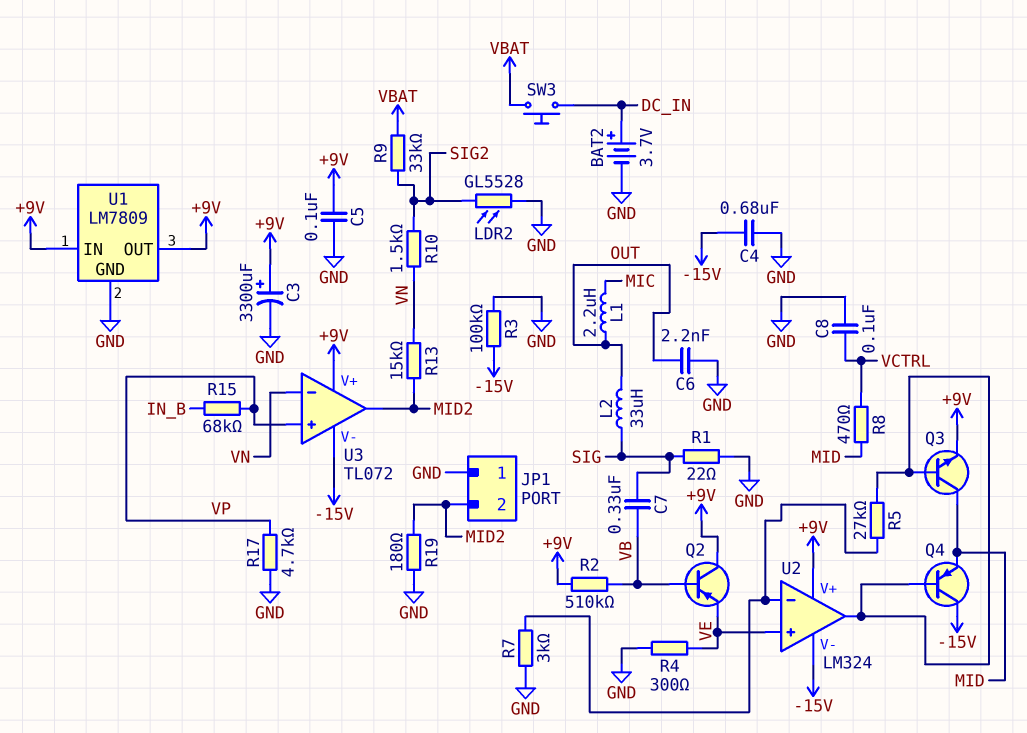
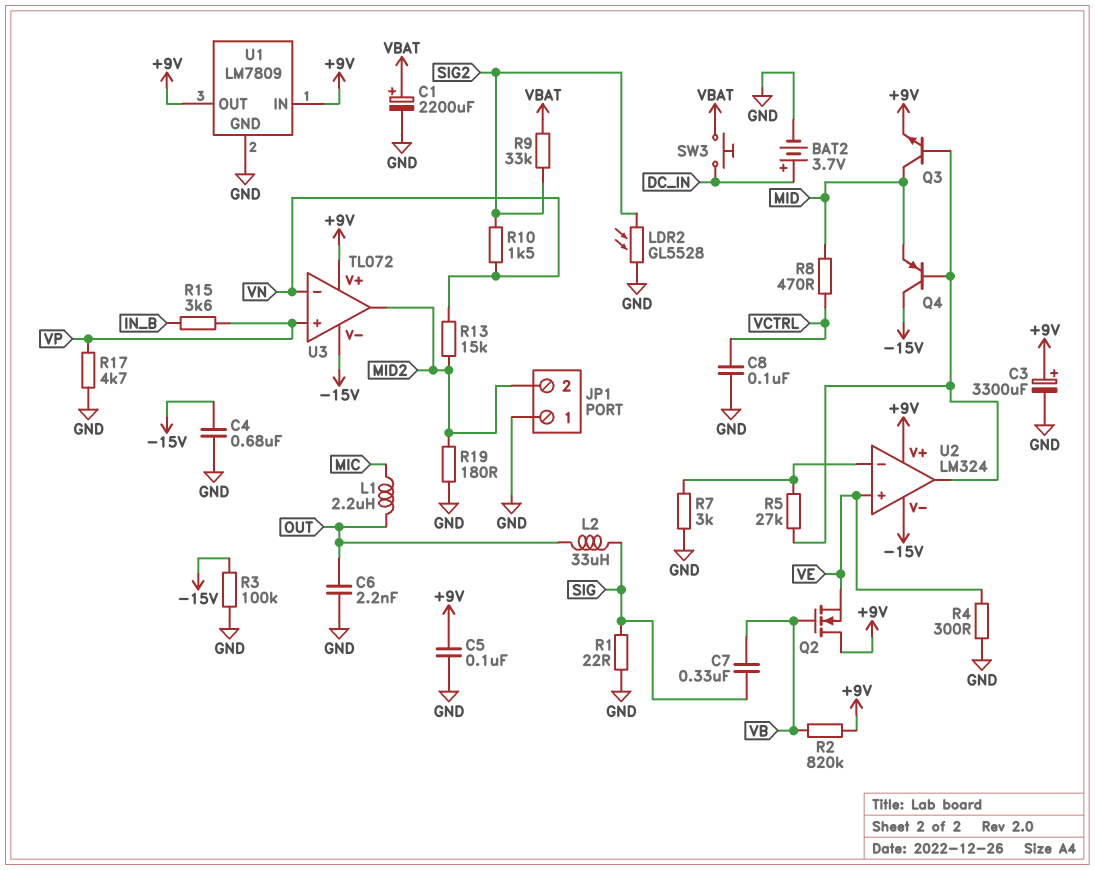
C1: none -> 2200uF (plus VBAT, minus GND)
Q2: PNP (B VB, C +9V, E VE) -> NMOS (G VB, D +9V, S VE)
R2: 510k (+9V, VB) -> 820k (+9V, VB)
R15: 68k (IN_B, VP) -> 3.6k (IN_B, VP)

